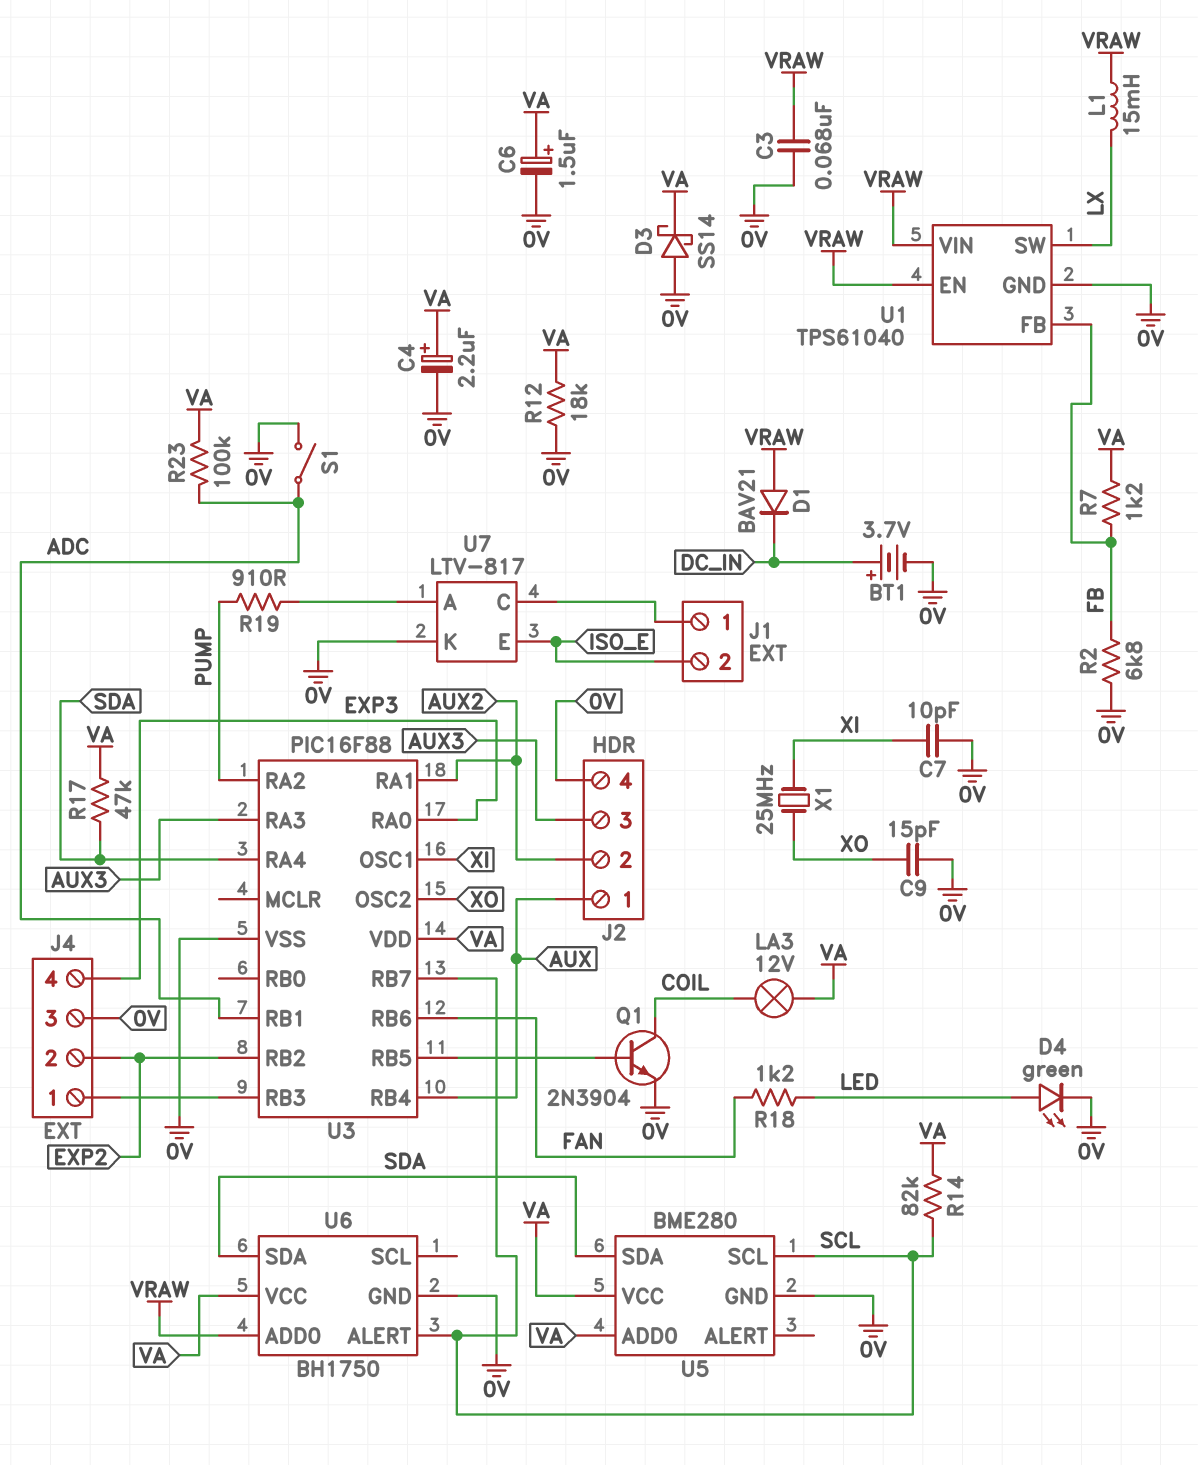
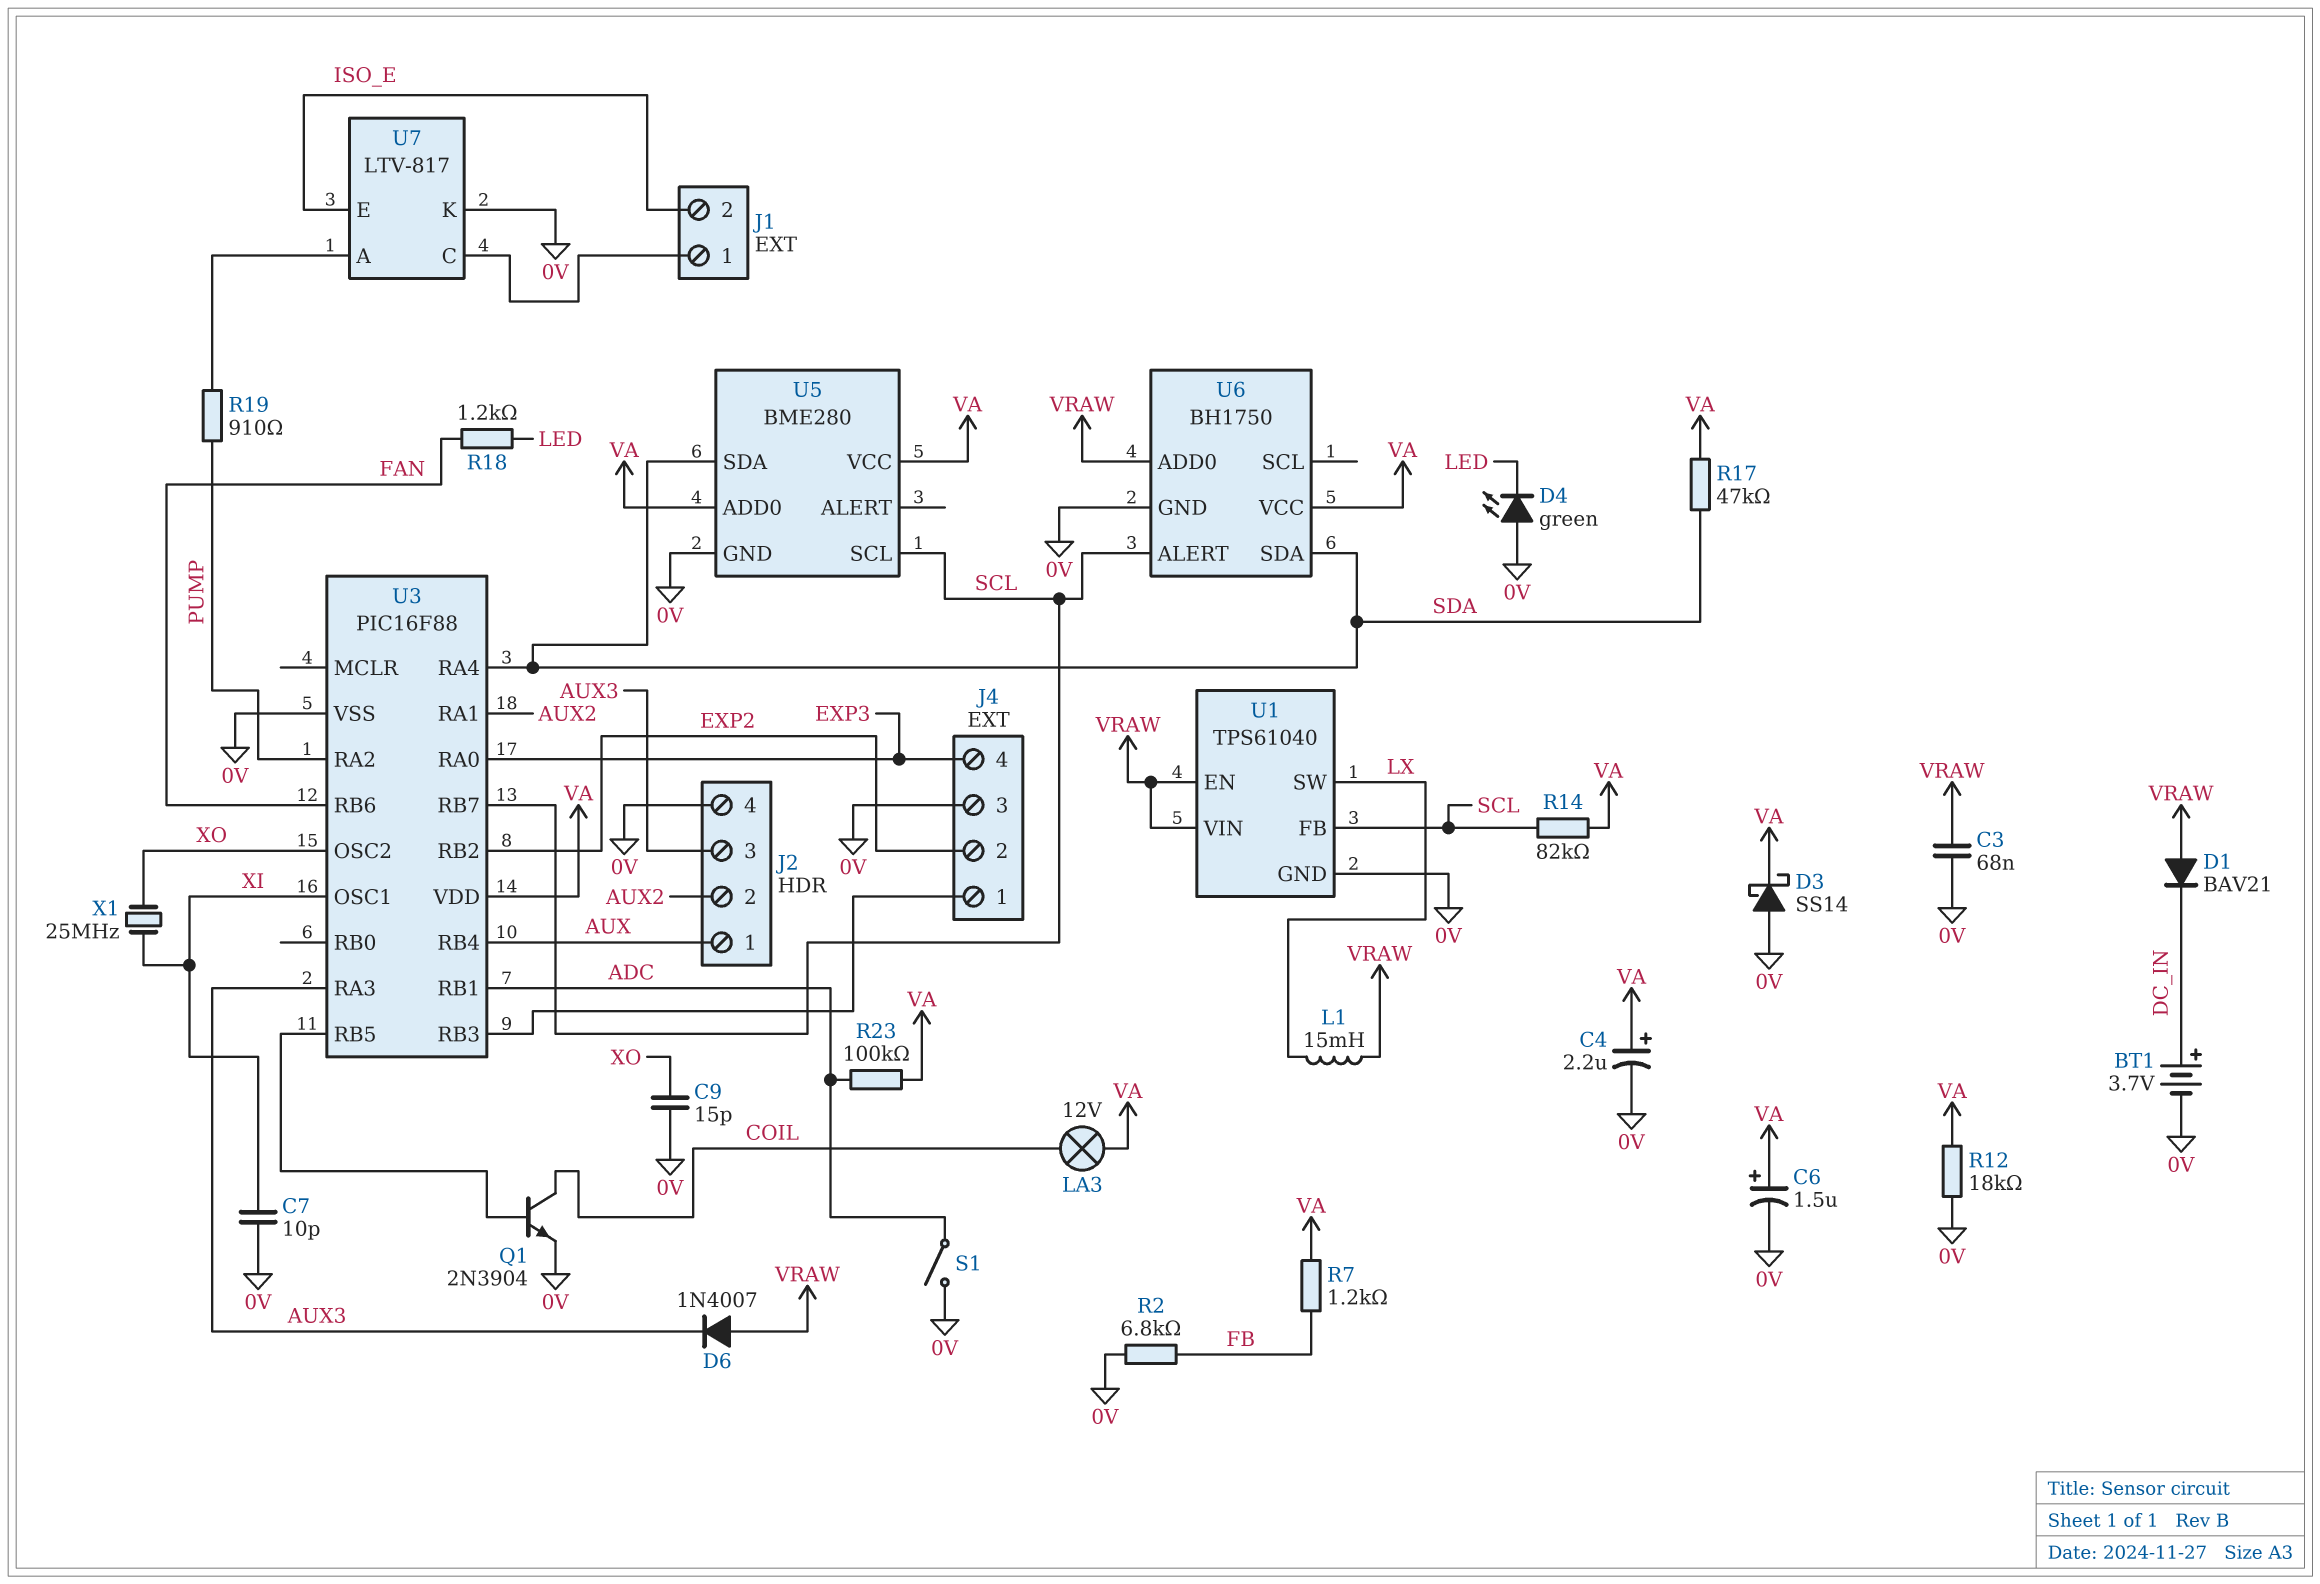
D4: LED green (A LED, K 0V) -> LED green (A 0V, K LED)
D6: none -> diode 1N4007 (A VRAW, K AUX3)
U1 pin FB: FB -> SCL

